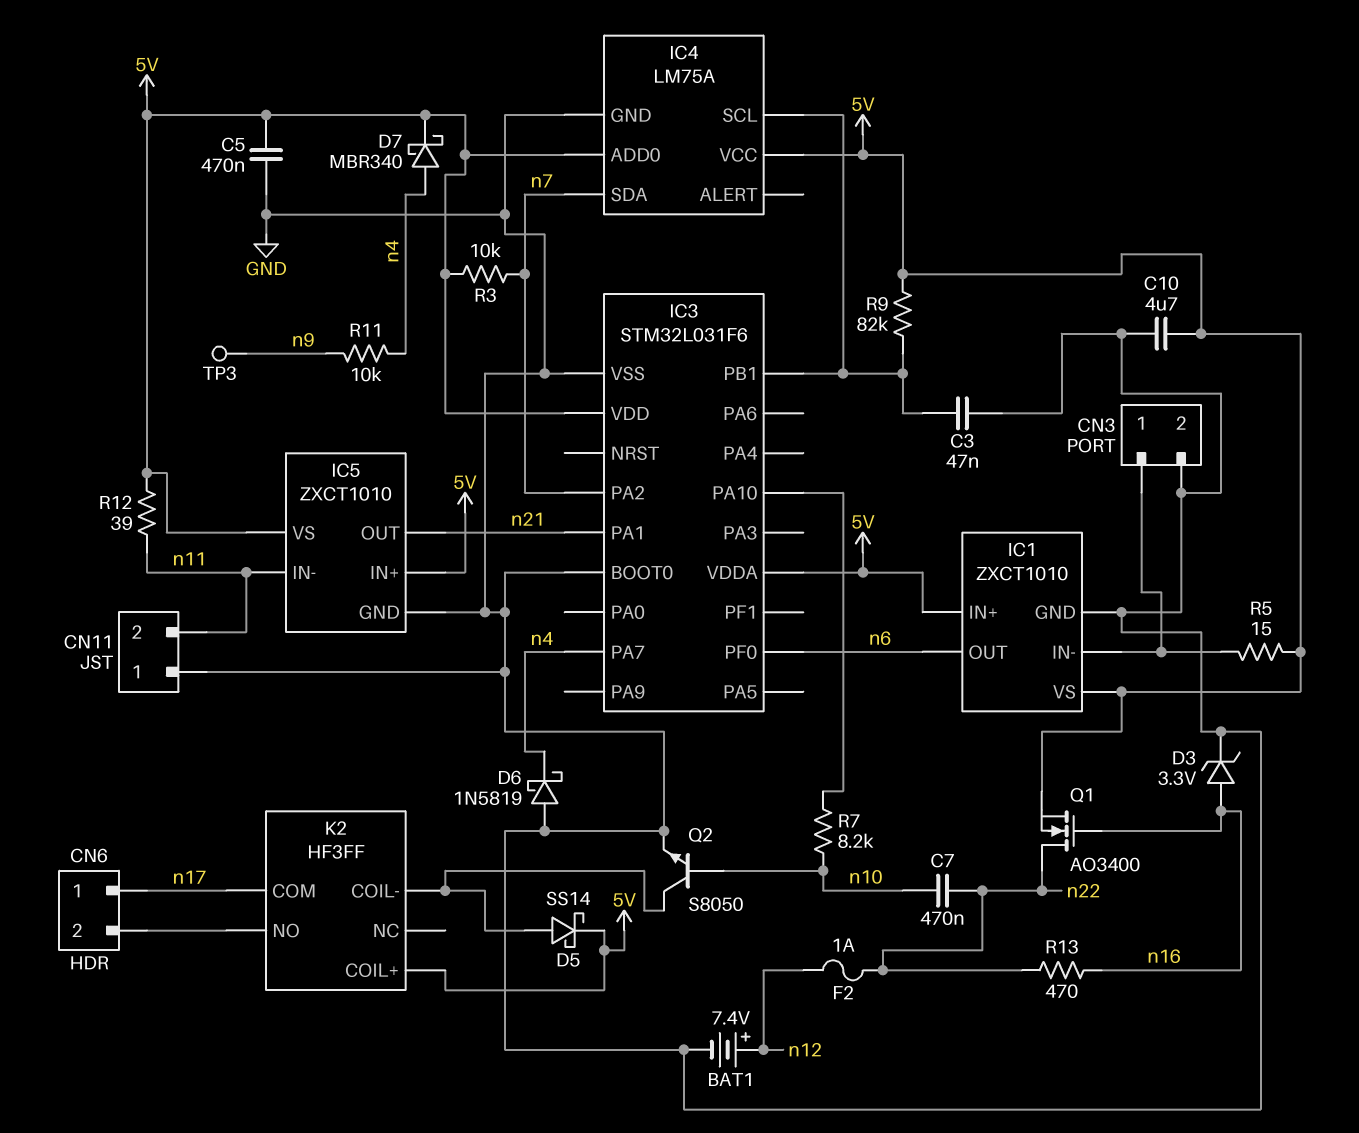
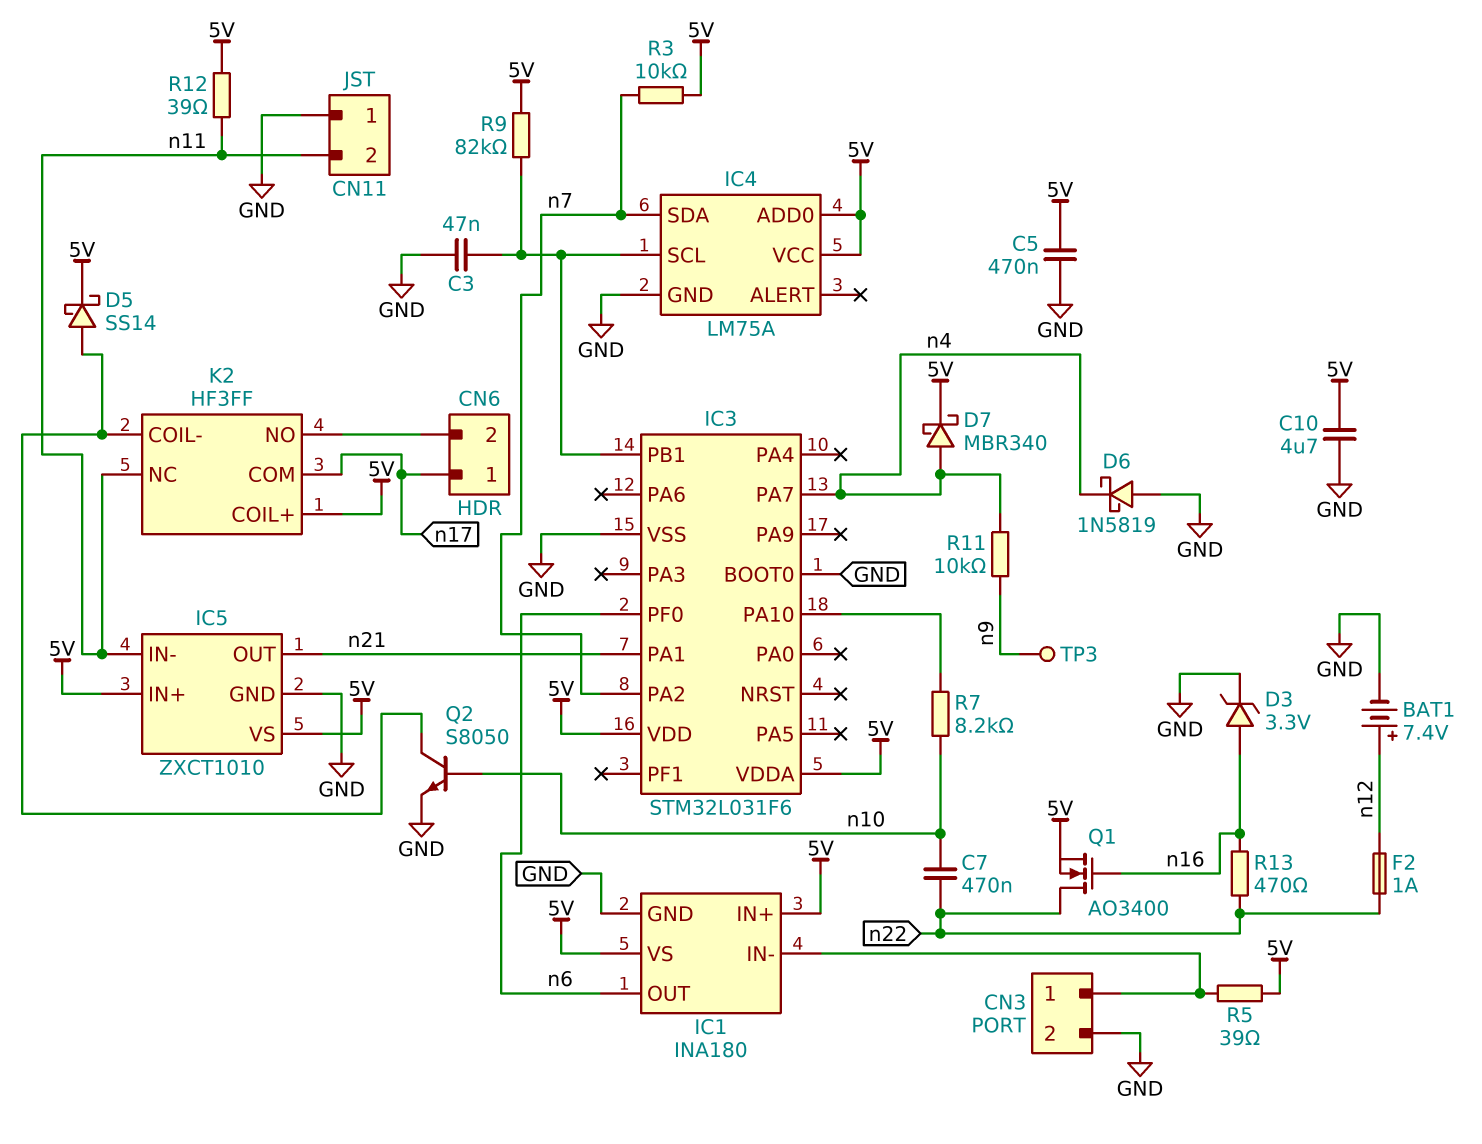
IC1: ZXCT1010 -> INA180
K2 pin NC: none -> n11
R5: 15 (5V, CN3/1) -> 39 (5V, CN3/1)

